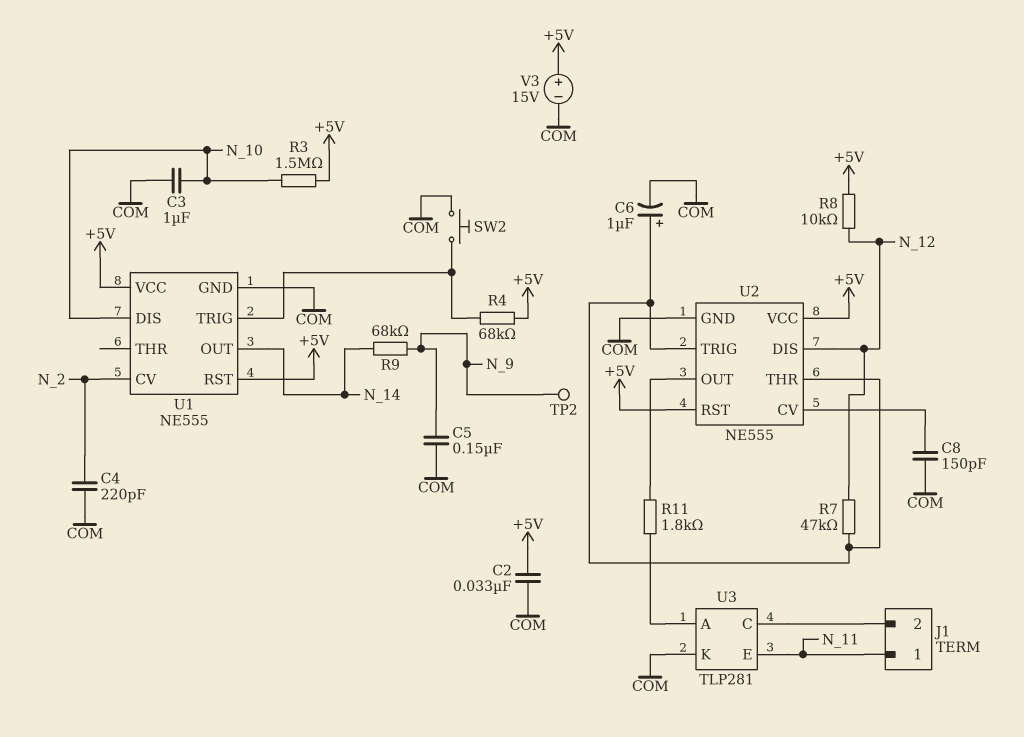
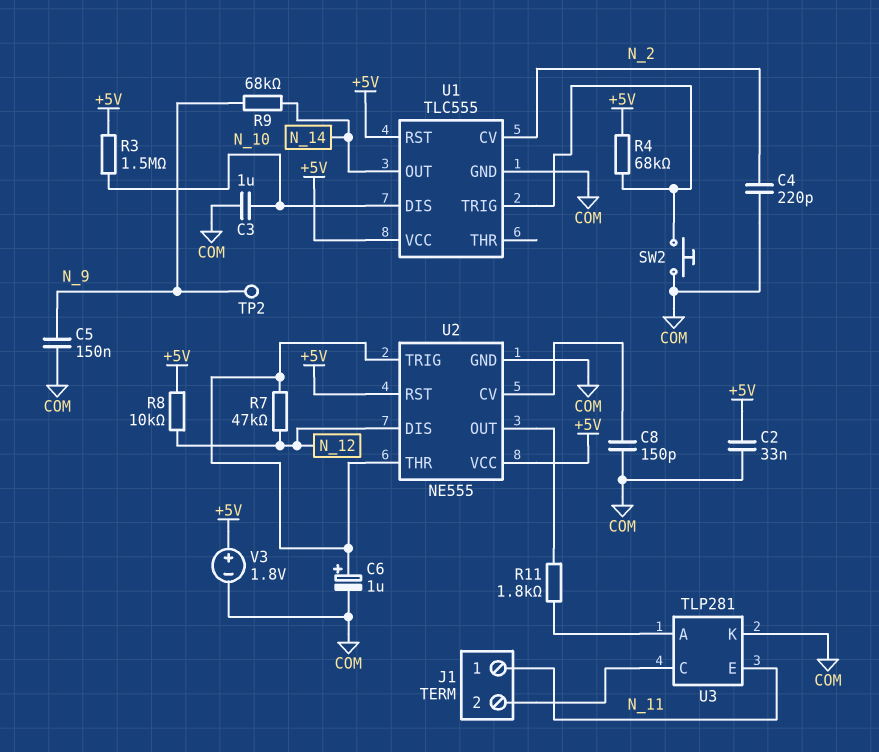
U1: NE555 -> TLC555
V3: 15V (plus +5V, minus COM) -> 1.8V (plus +5V, minus COM)

